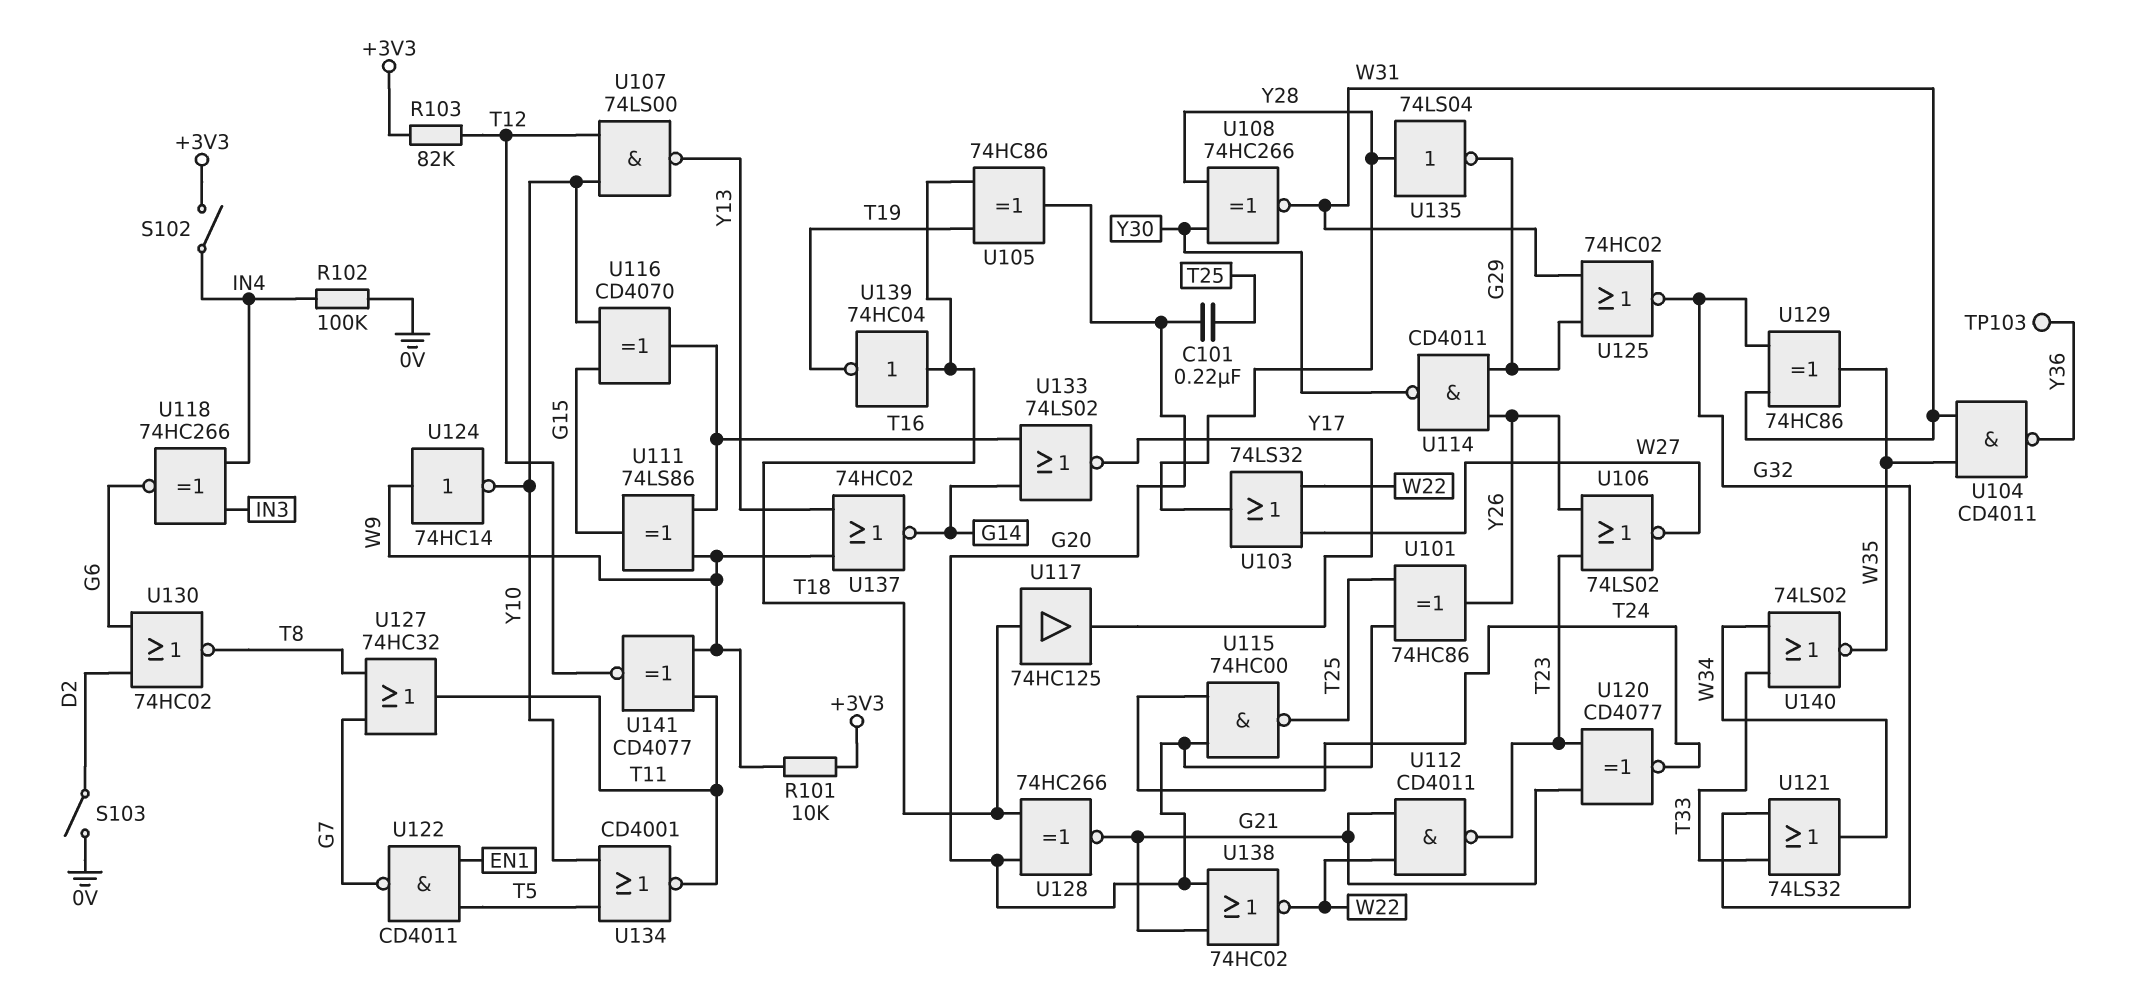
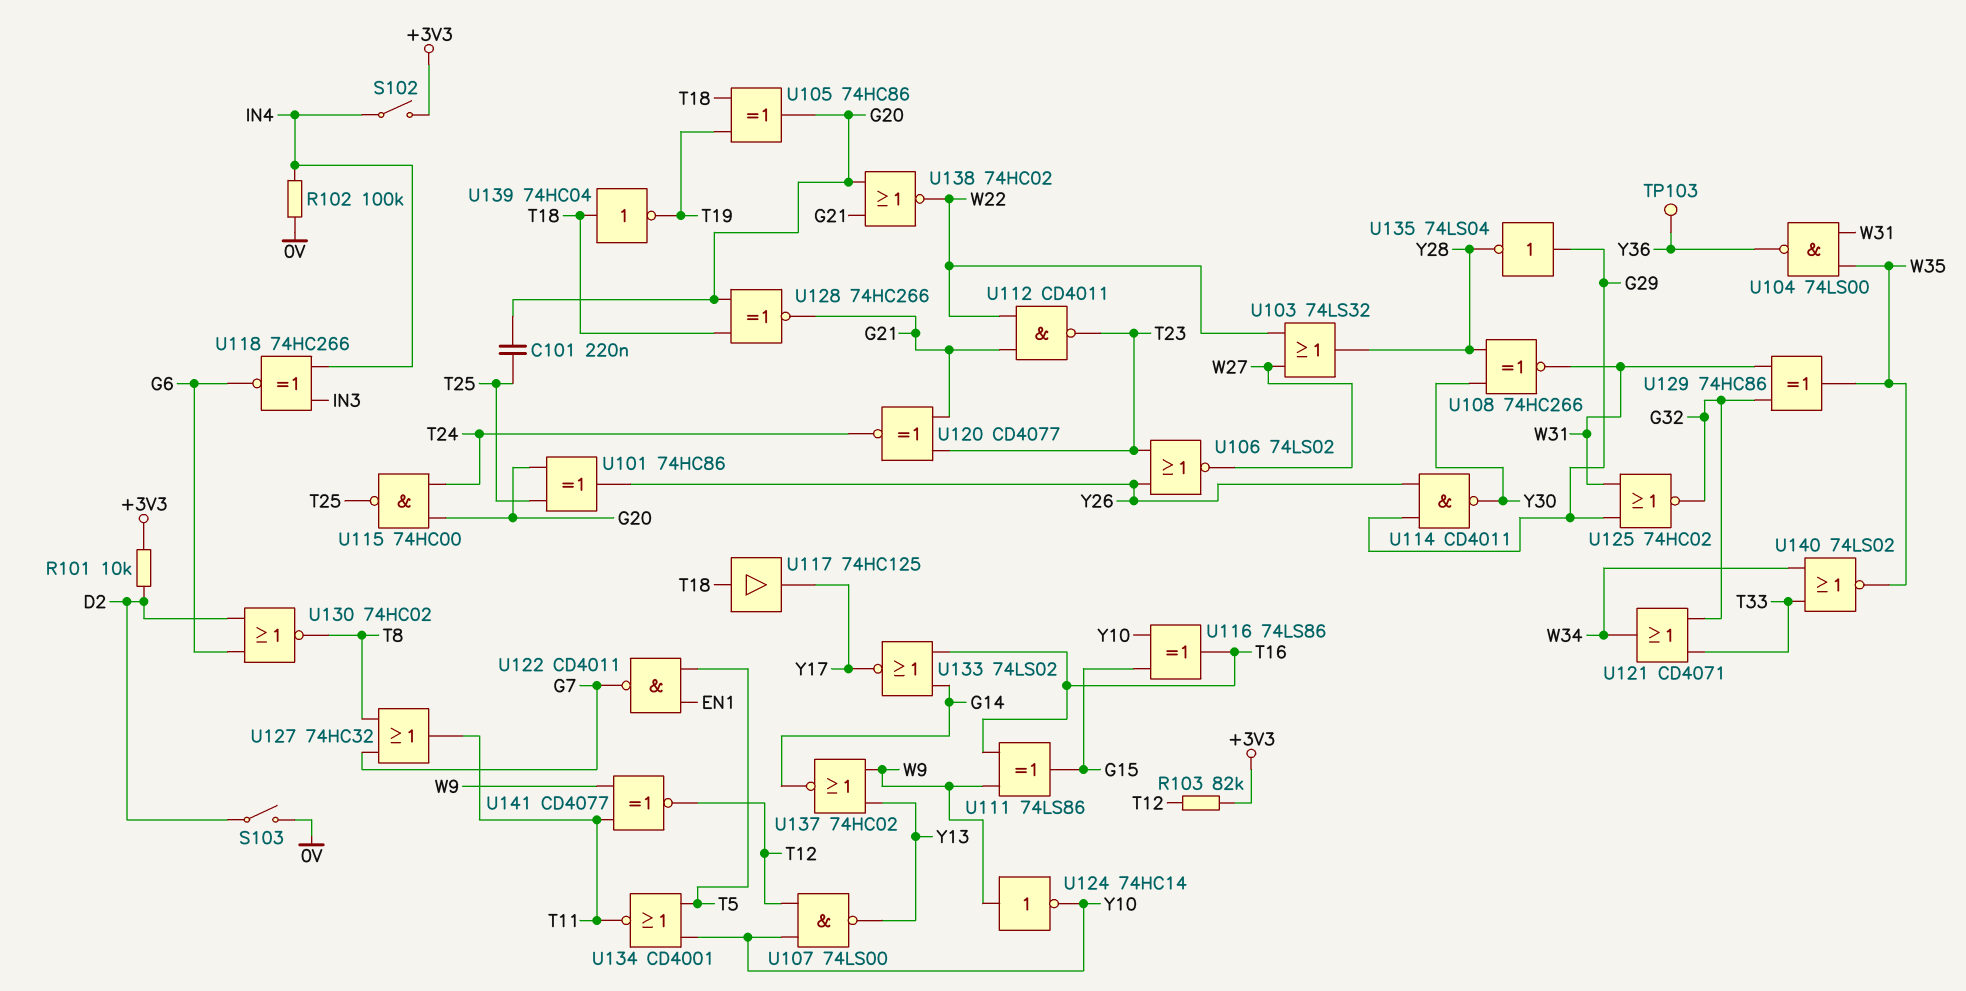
R101: 10k (+3V3, W9) -> 10k (+3V3, D2)
U104: NAND CD4011 (in W31, in W35, out Y36) -> NAND 74LS00 (in W31, in W35, out Y36)
U116: XOR CD4070 (in G15, in Y10, out T16) -> XOR 74LS86 (in G15, in Y10, out T16)
U121: OR 74LS32 (in G32, in T33, out W34) -> OR CD4071 (in G32, in T33, out W34)
U135: NOT 74LS04 (in Y28, out G29) -> NOT 74LS04 (in G29, out Y28)

